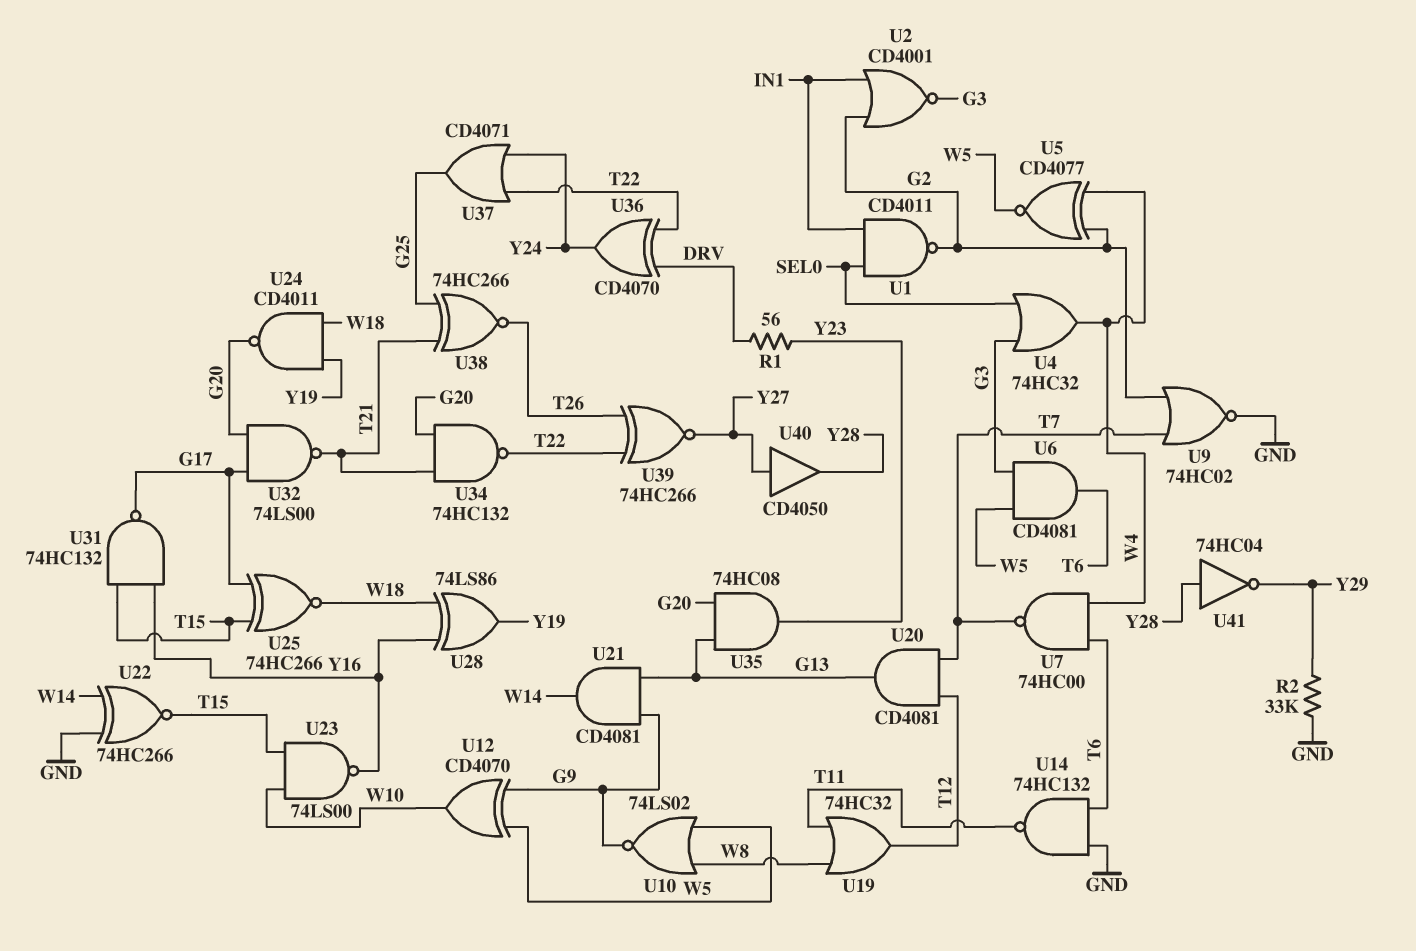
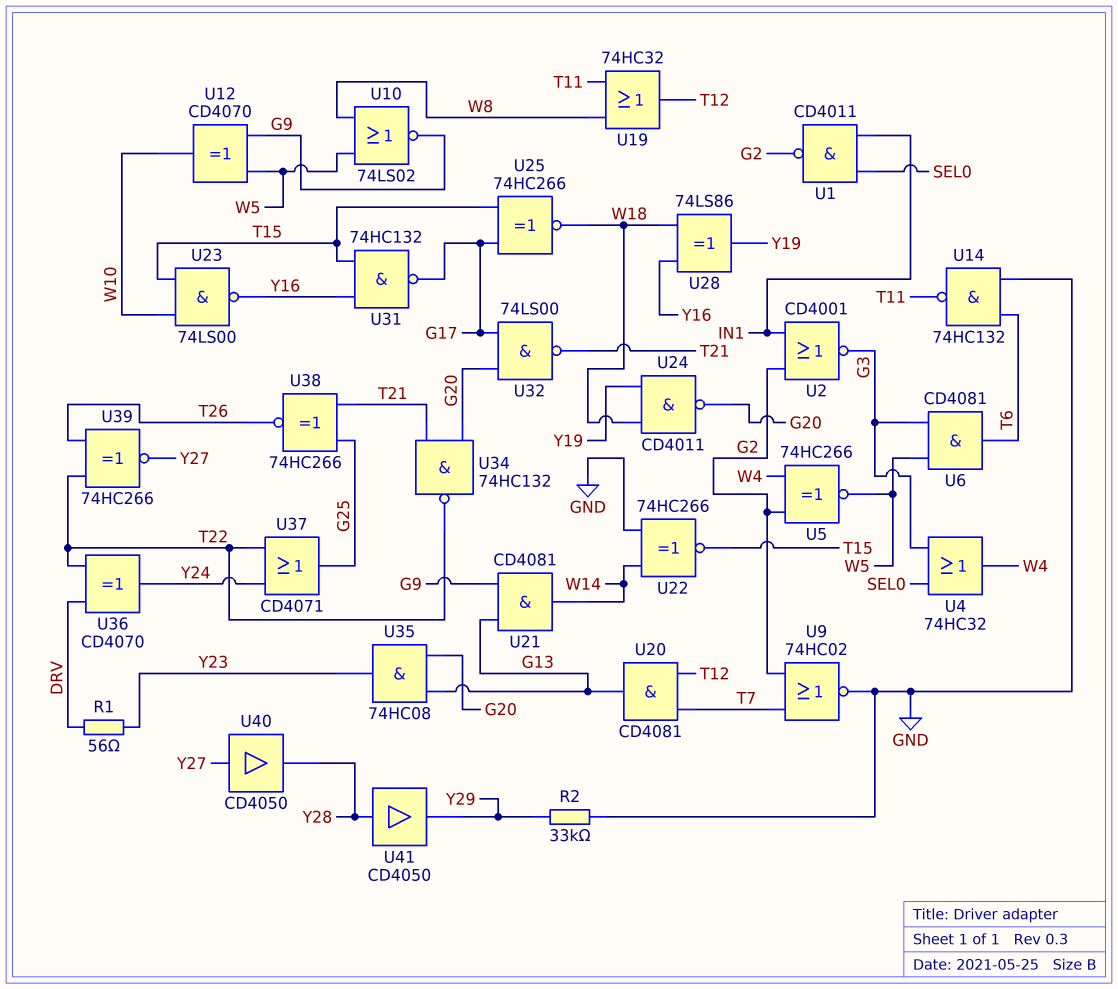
U5: XNOR CD4077 (in G2, in W4, out W5) -> XNOR 74HC266 (in G2, in W4, out W5)
U7: NAND 74HC00 (in T6, in W4, out T7) -> none
U41: NOT 74HC04 (in Y28, out Y29) -> buffer CD4050 (in Y28, out Y29)

